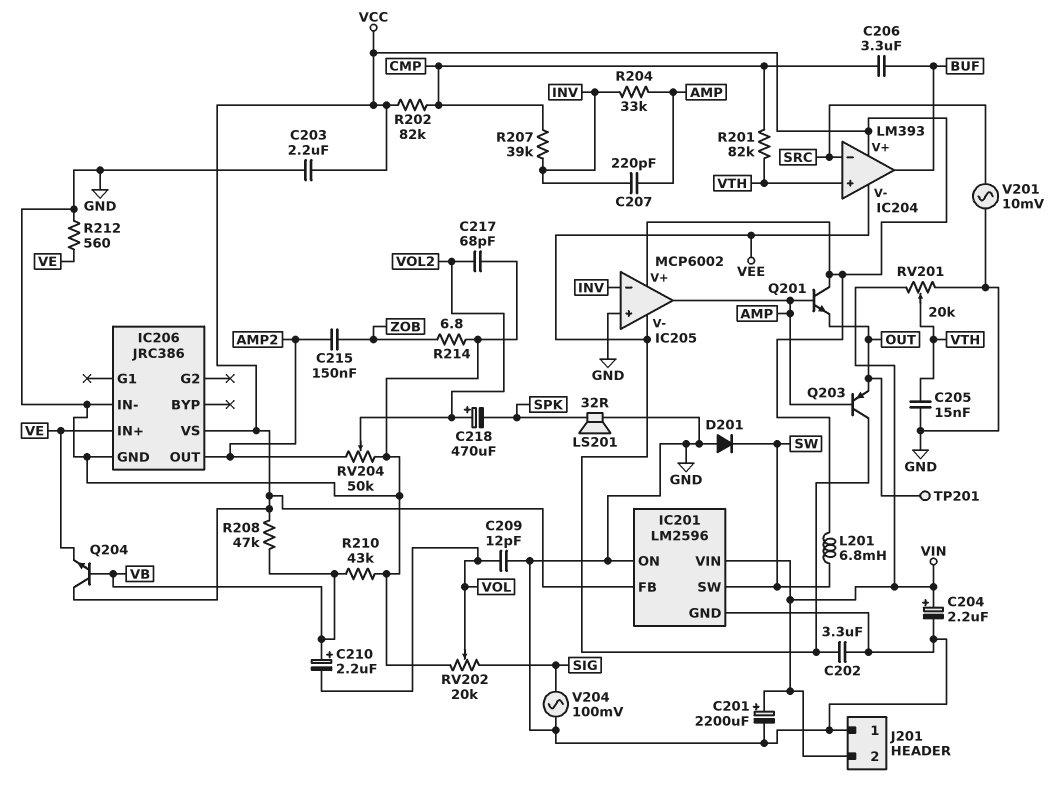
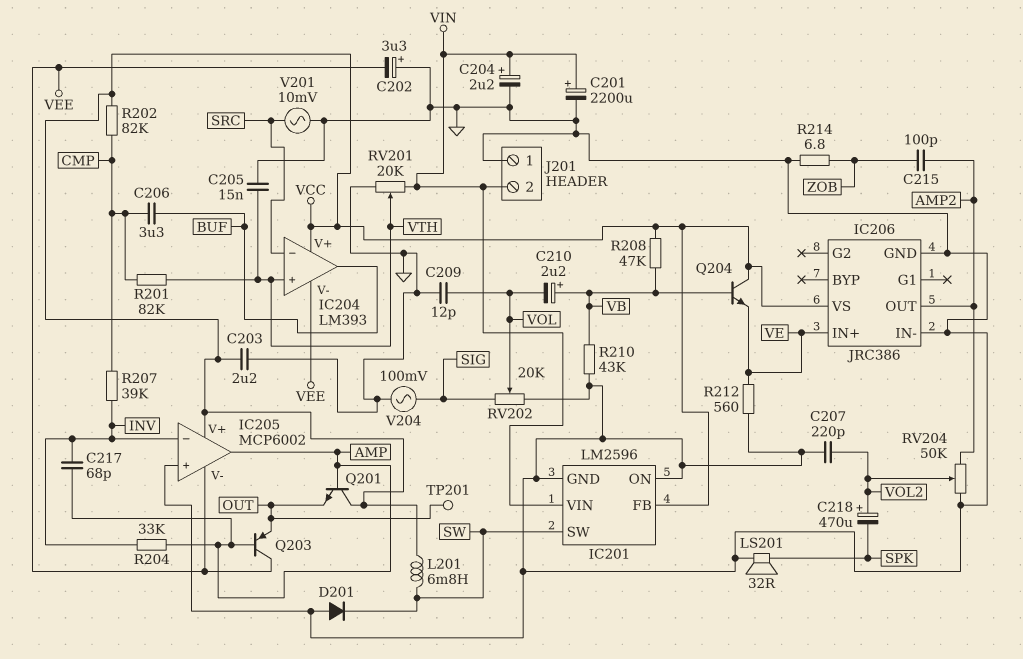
C202: 3.3uF (GND, VEE) -> 3.3uF (plus GND, minus VEE)
C207: 220pF (AMP, INV) -> 220pF (GND, VOL2)
C215: 150nF (AMP2, ZOB) -> 100pF (AMP2, ZOB)
C217: 68pF (GND, VOL2) -> 68pF (AMP, INV)

